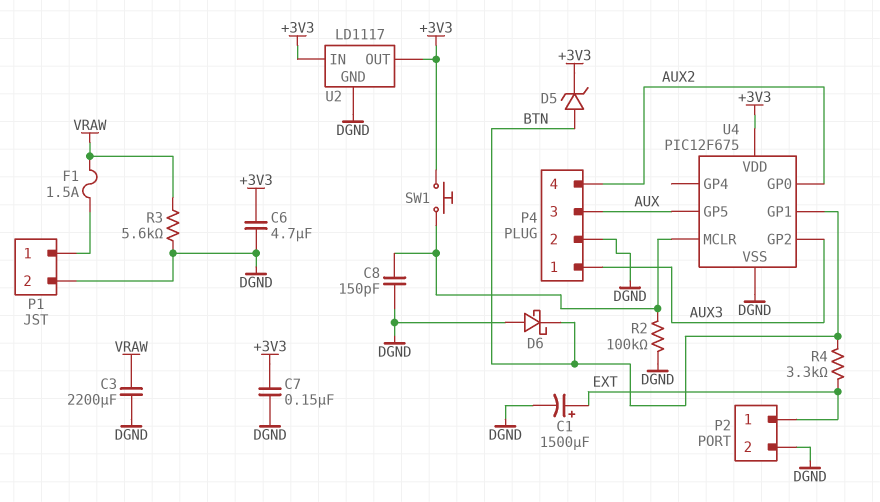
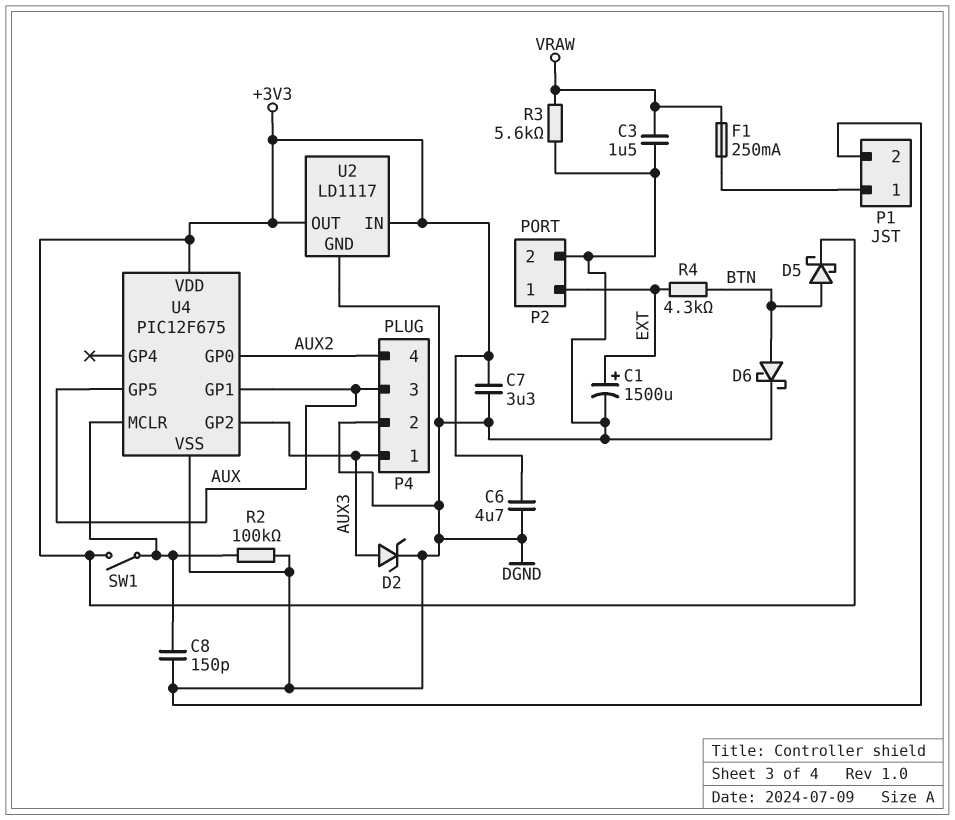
C3: 2200uF (DGND, VRAW) -> 1.5uF (DGND, VRAW)
C7: 150nF (+3V3, DGND) -> 3.3uF (+3V3, DGND)
D2: none -> zener (A AUX3, K DGND)
D5: zener (A BTN, K +3V3) -> schottky (A BTN, K +3V3)
D6: schottky (A DGND, K BTN) -> schottky (A BTN, K DGND)
F1: 1.5A (P1/1, VRAW) -> 250mA (P1/1, VRAW)
R4: 3.3k (BTN, EXT) -> 4.3k (BTN, EXT)
SW1: button (+3V3, U4/MCLR) -> switch (+3V3, U4/MCLR)
U4 pin GP1: BTN -> AUX

